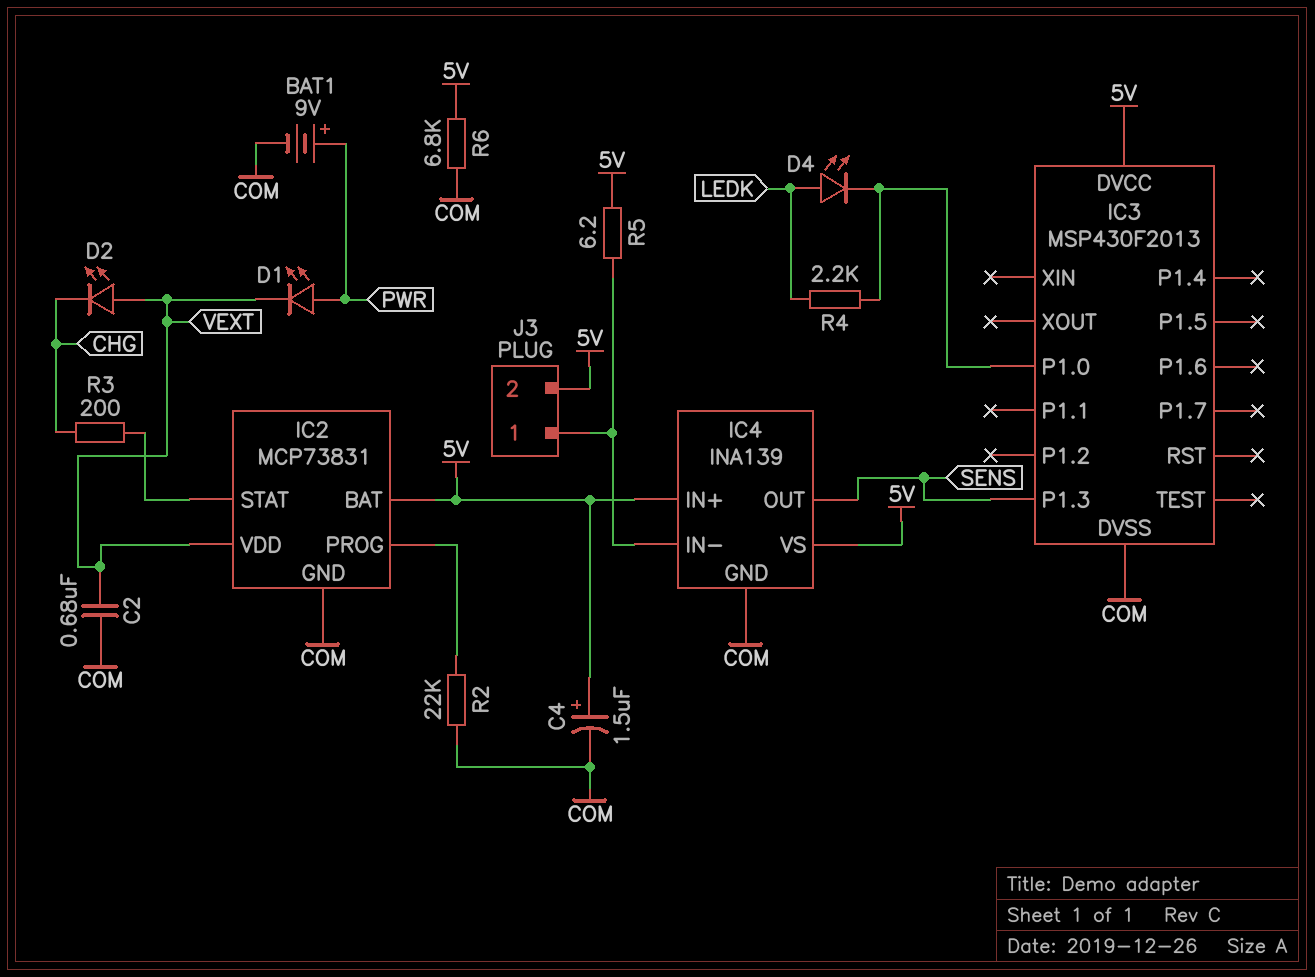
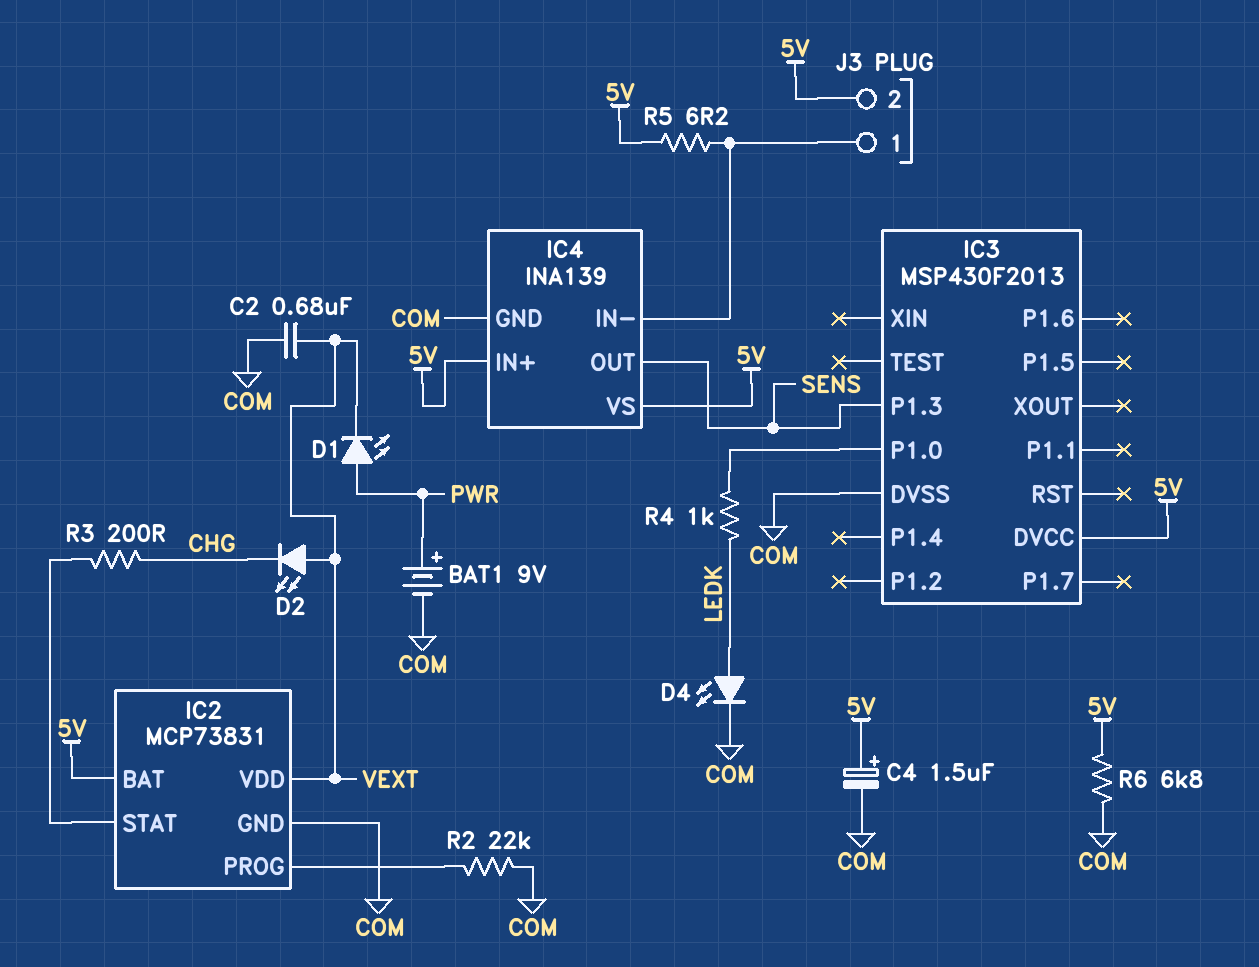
D4: LED (A LEDK, K IC3/P1.0) -> LED (A LEDK, K COM)
R4: 2.2k (IC3/P1.0, LEDK) -> 1k (IC3/P1.0, LEDK)

